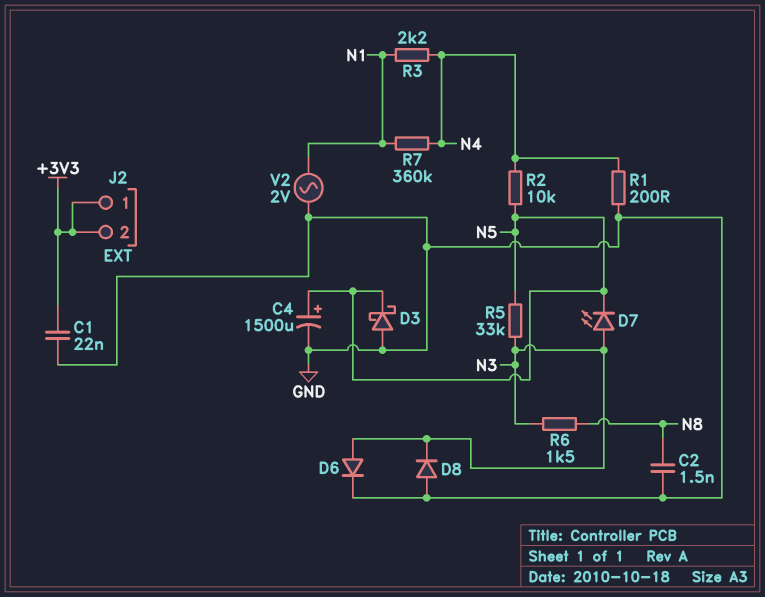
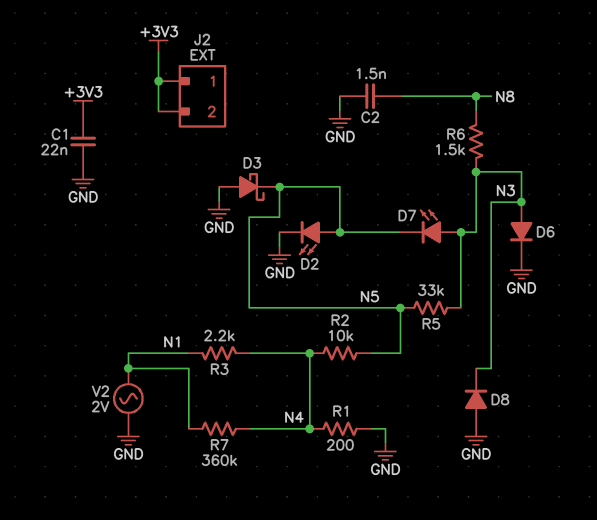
C4: 1500uF (plus N5, minus GND) -> none
D2: none -> LED (A N5, K GND)

